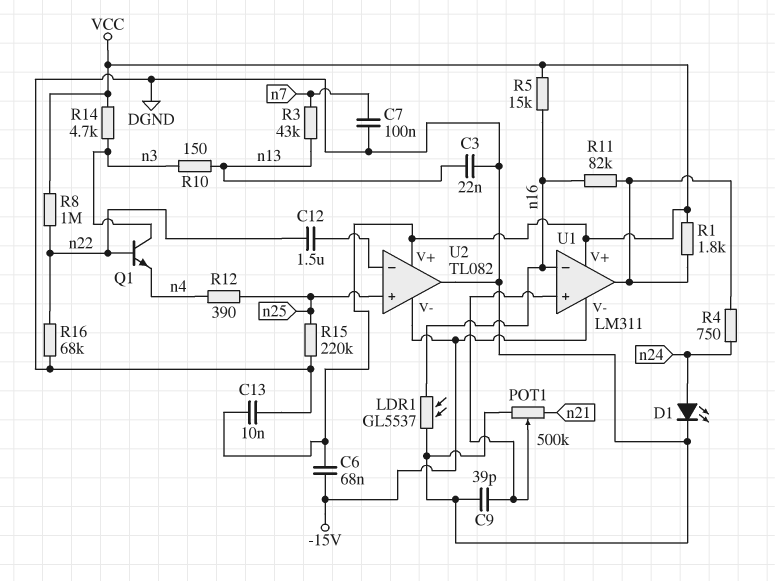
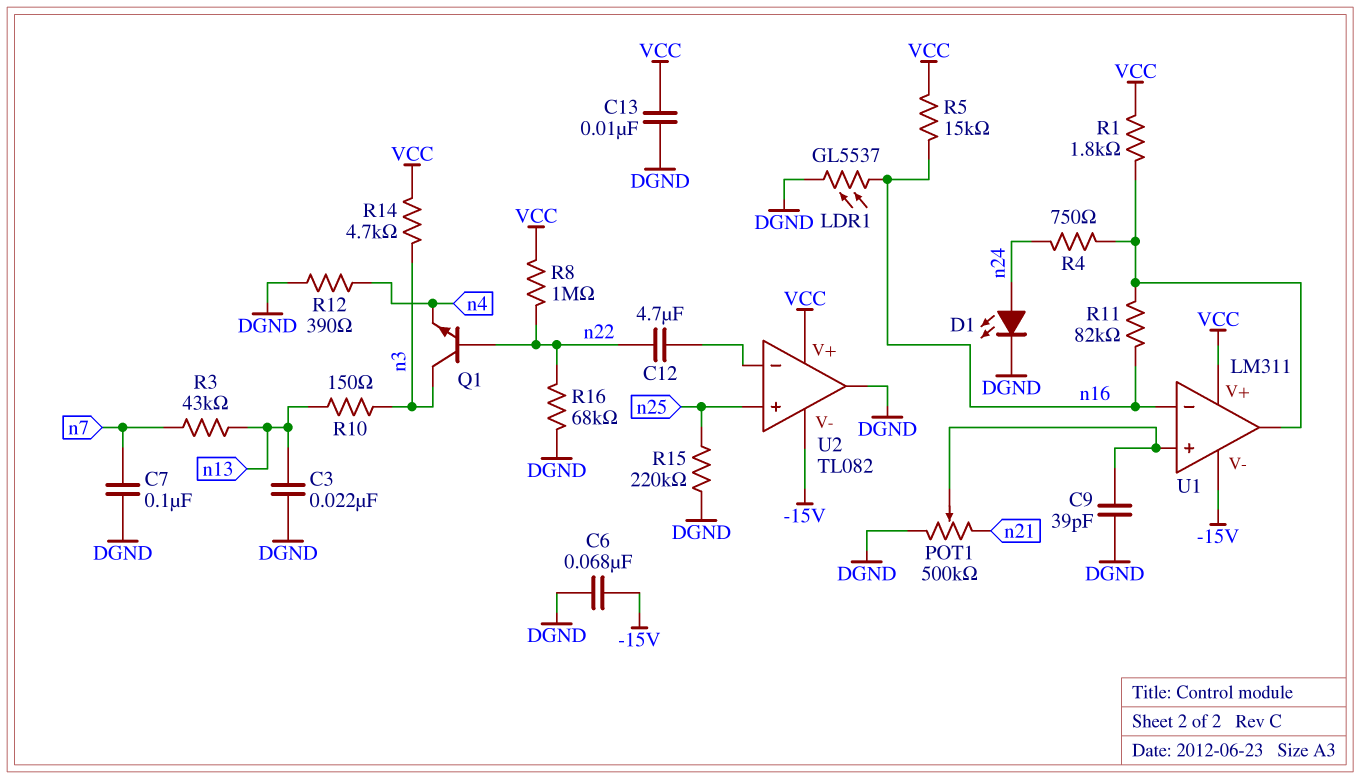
C6: 68nF (-15V, VCC) -> 68nF (-15V, DGND)
C12: 1.5uF (U2/in-, n22) -> 4.7uF (U2/in-, n22)
R12: 390 (n4, n25) -> 390 (DGND, n4)

